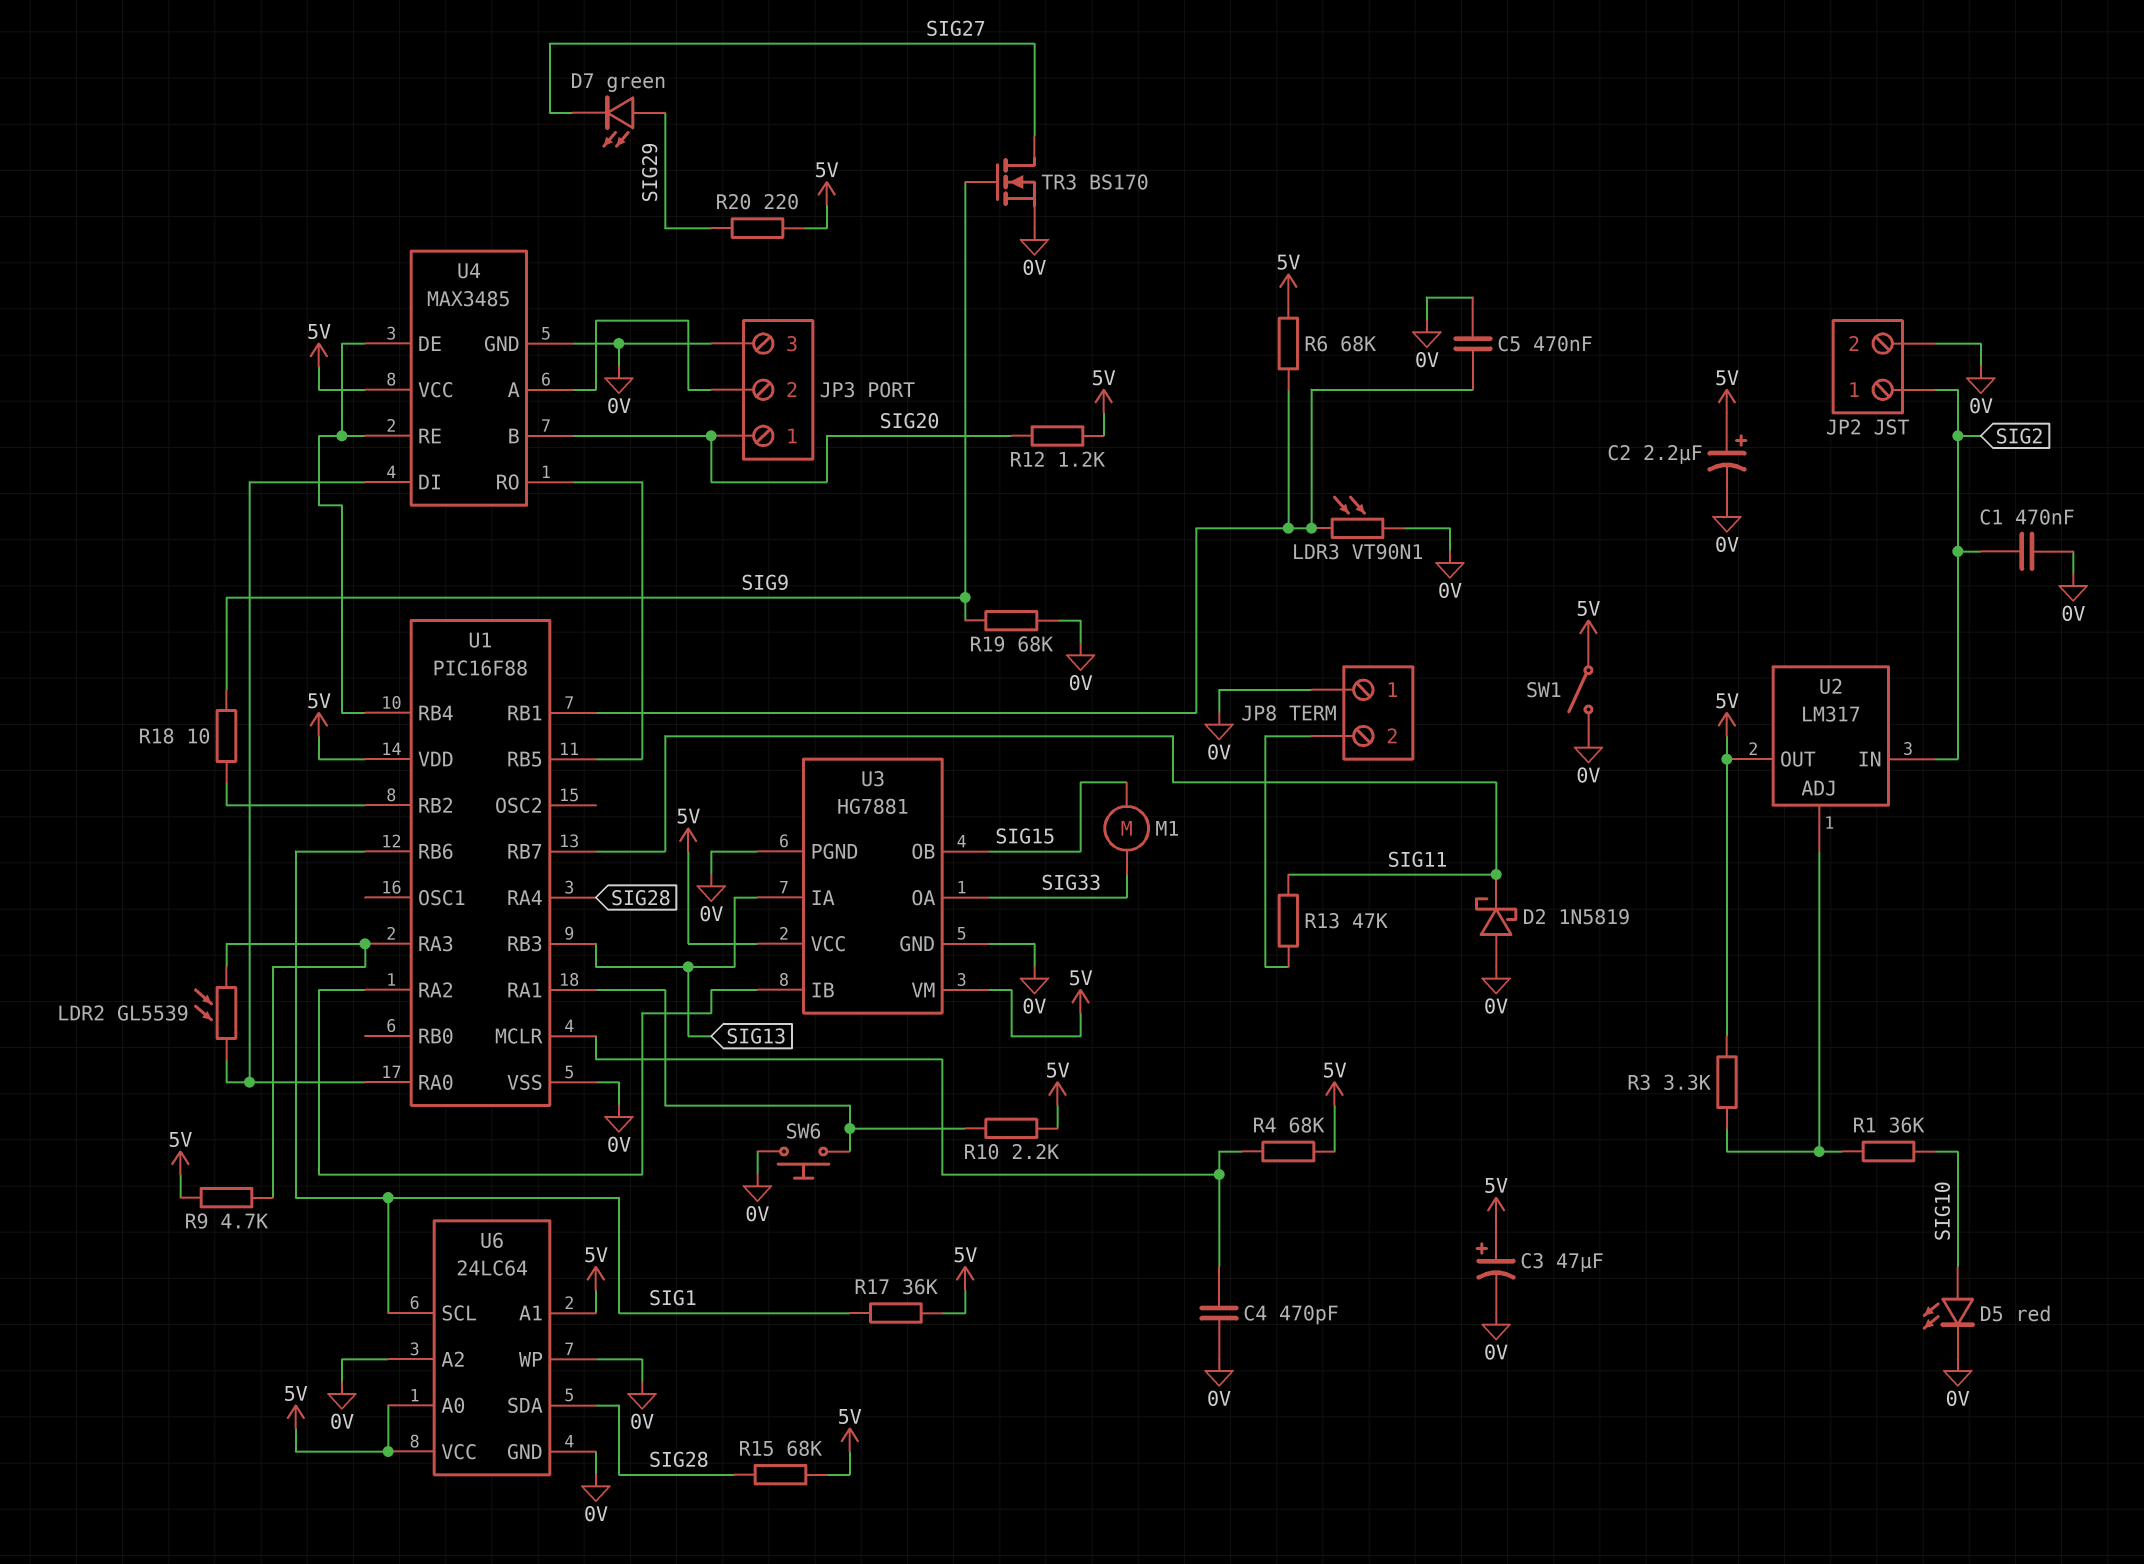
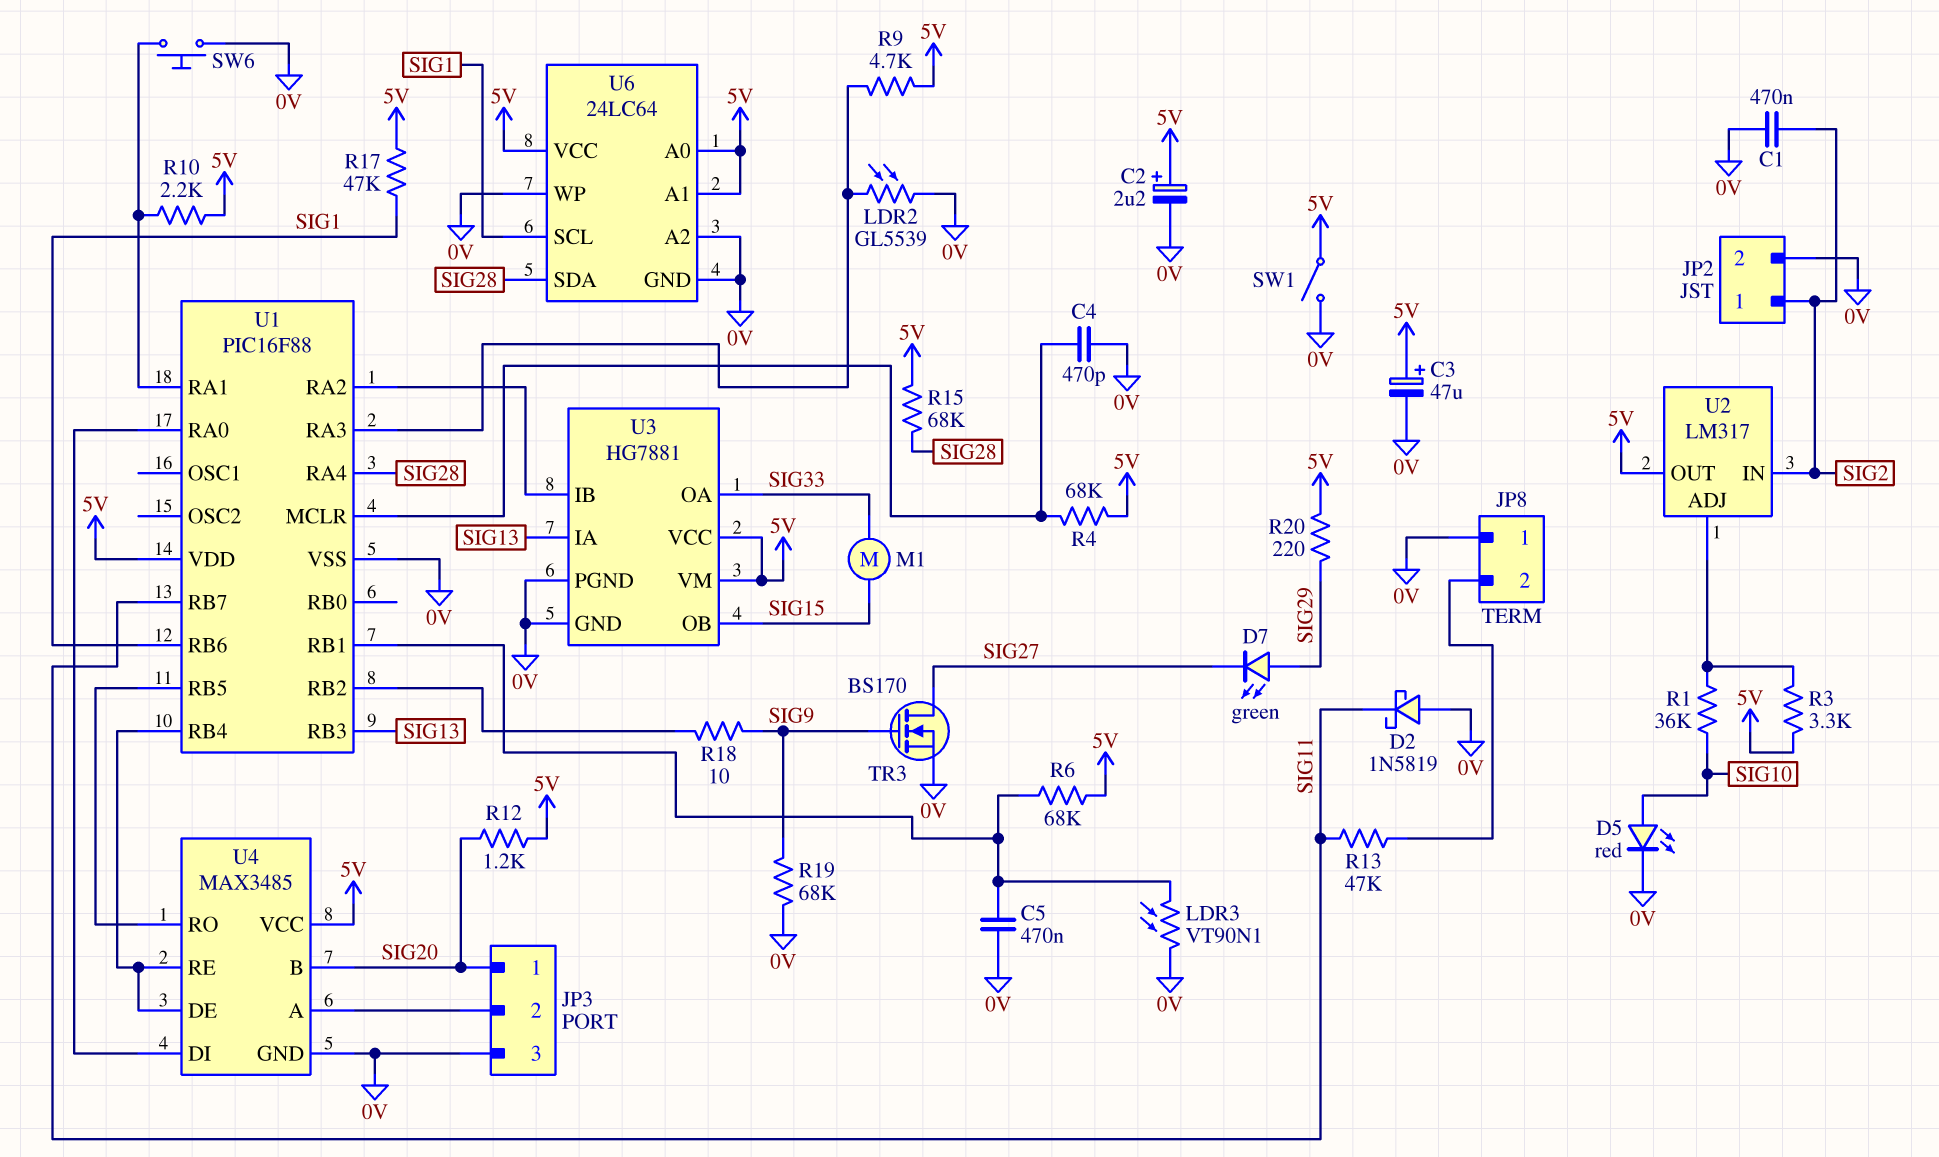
LDR2: GL5539 (U1/RA0, U1/RA3) -> GL5539 (0V, U1/RA3)
R17: 36k (5V, SIG1) -> 47k (5V, SIG1)

